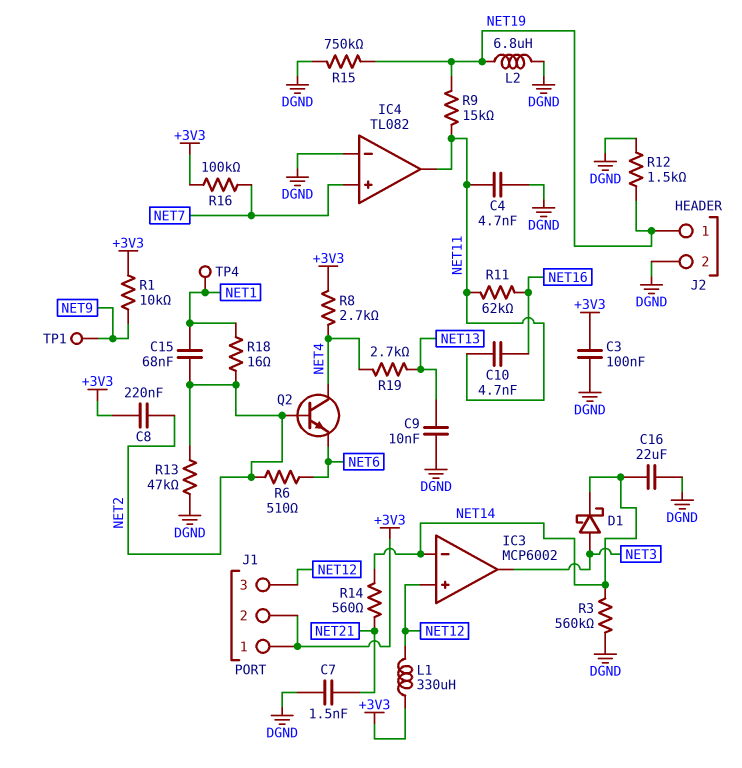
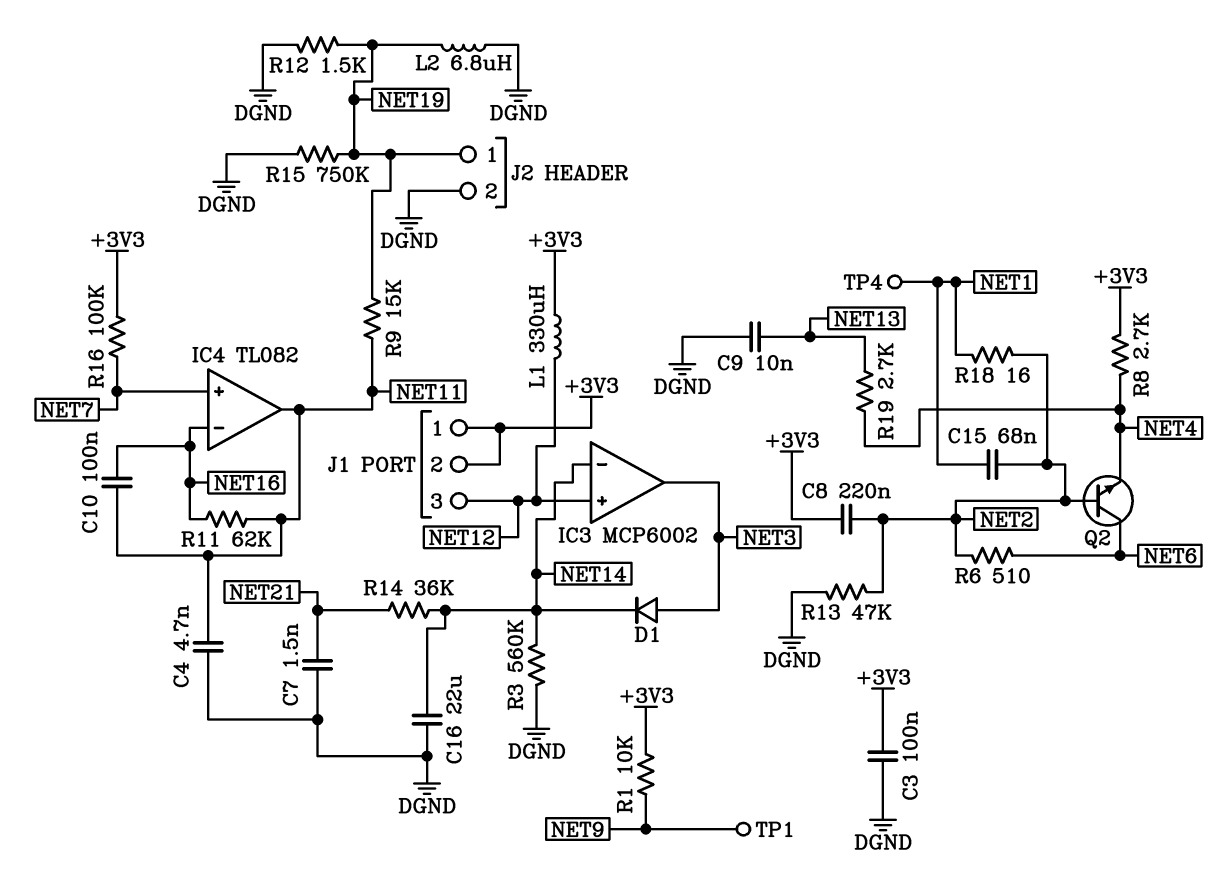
C10: 4.7nF (NET11, NET16) -> 100nF (NET11, NET16)
D1: schottky (A NET3, K NET14) -> diode (A NET3, K NET14)
IC4 pin in-: DGND -> NET16
Q2: NPN (B NET2, C NET4, E NET6) -> NPN (B NET2, C NET6, E NET4)
R14: 560 (NET14, NET21) -> 36k (NET14, NET21)

